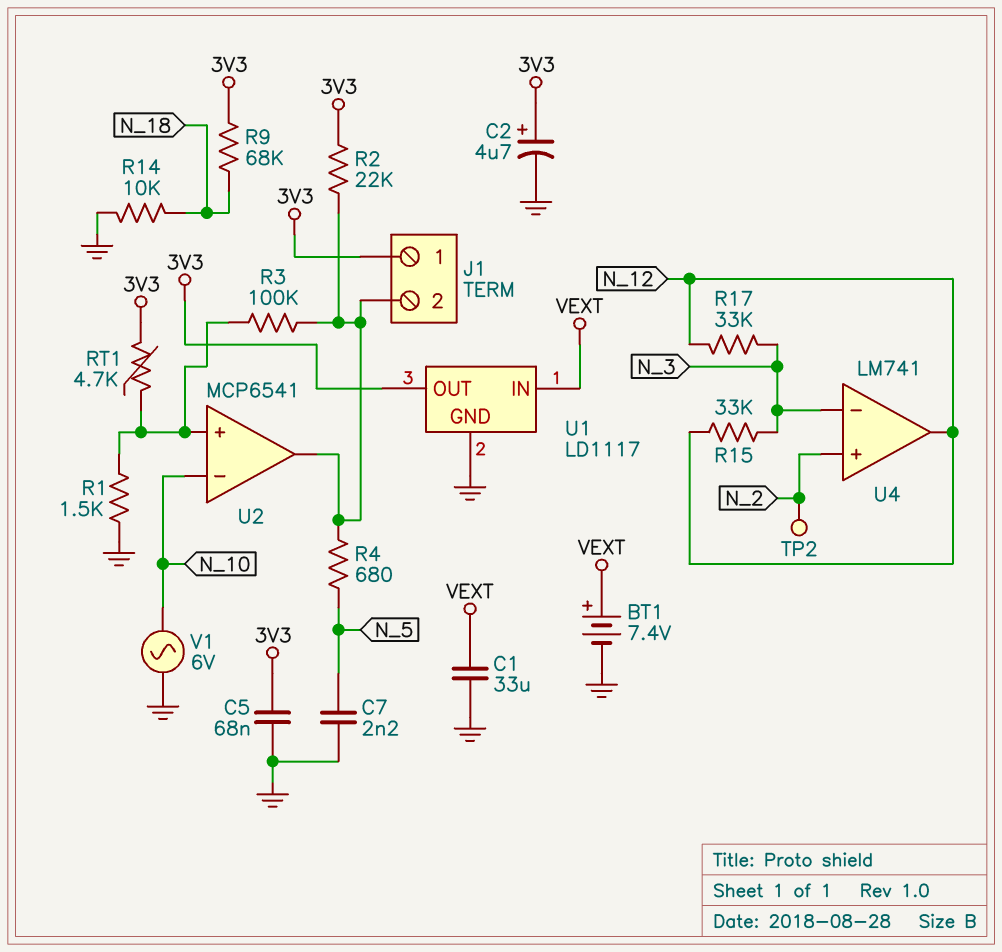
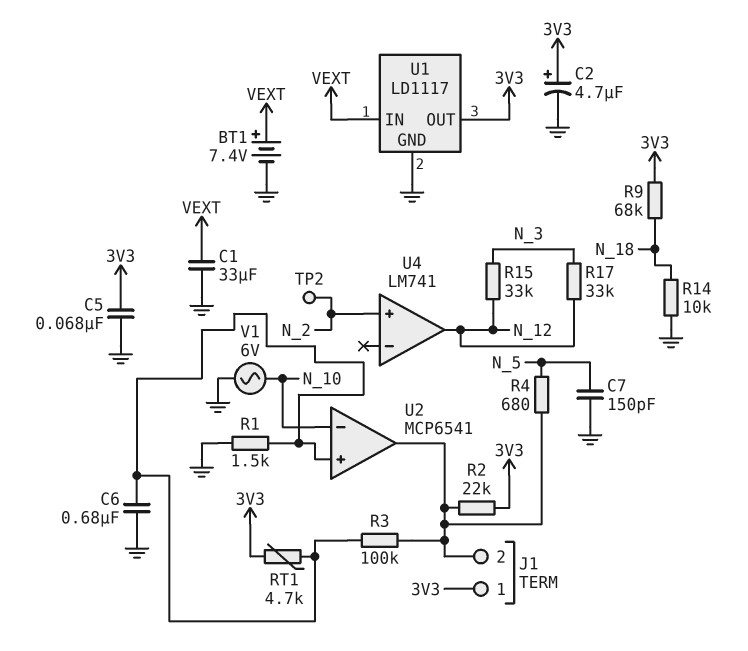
C6: none -> 680nF (GND, U2/in+)
C7: 2.2nF (GND, N_5) -> 150pF (GND, N_5)
U4 pin in-: N_3 -> none

